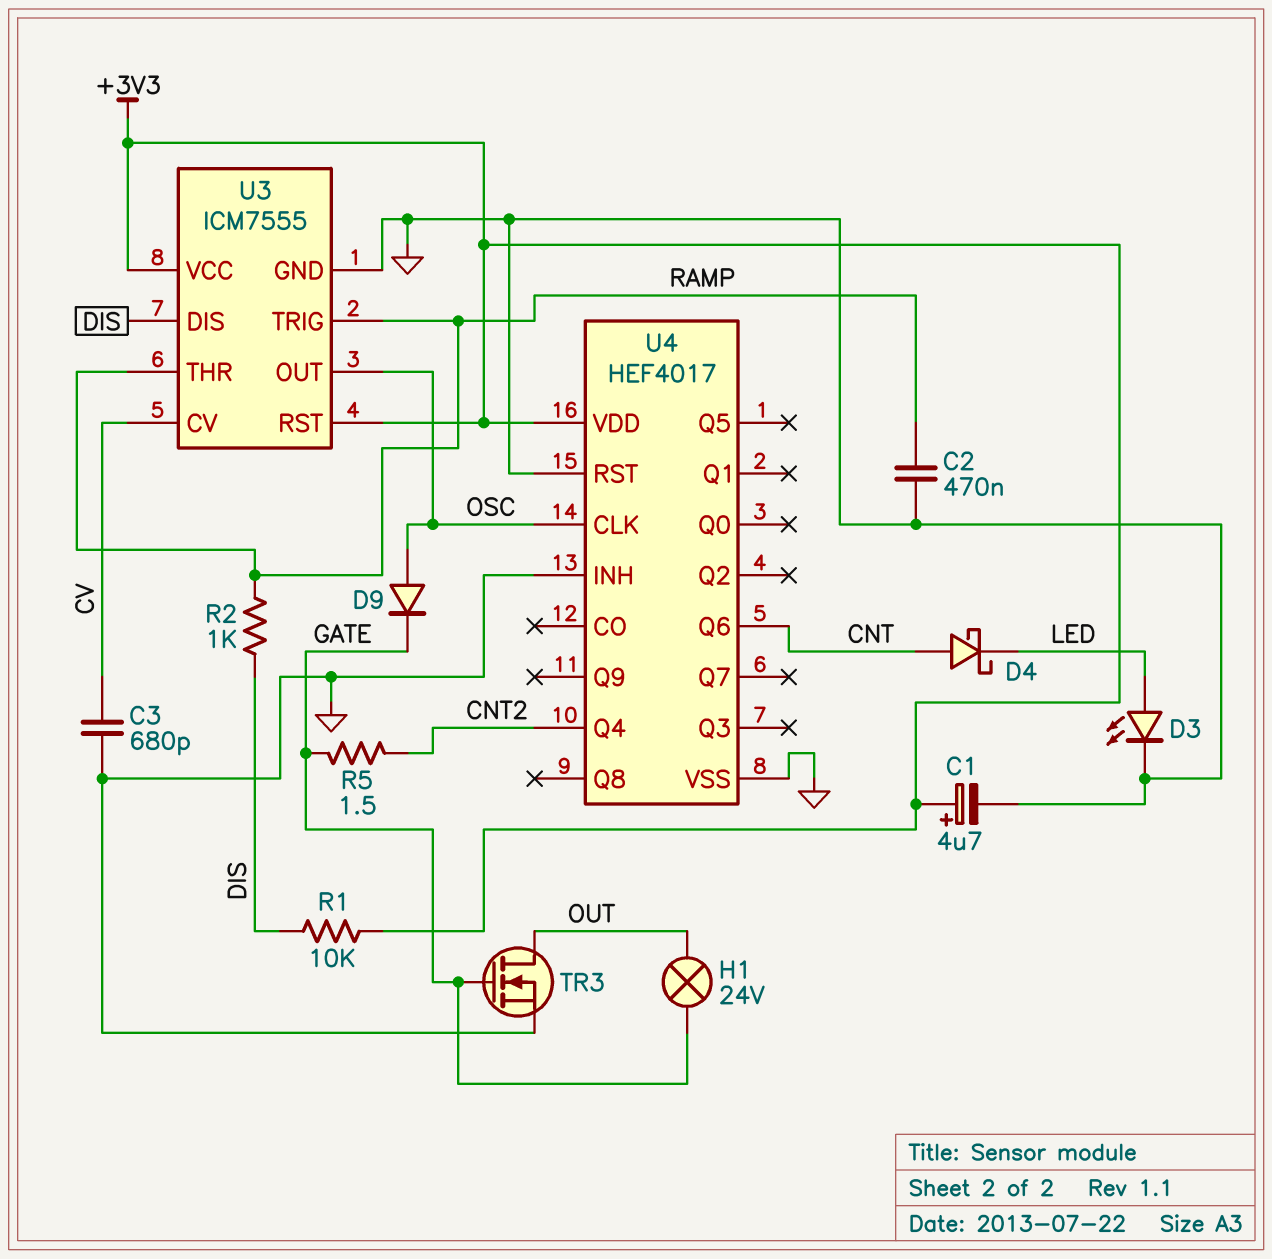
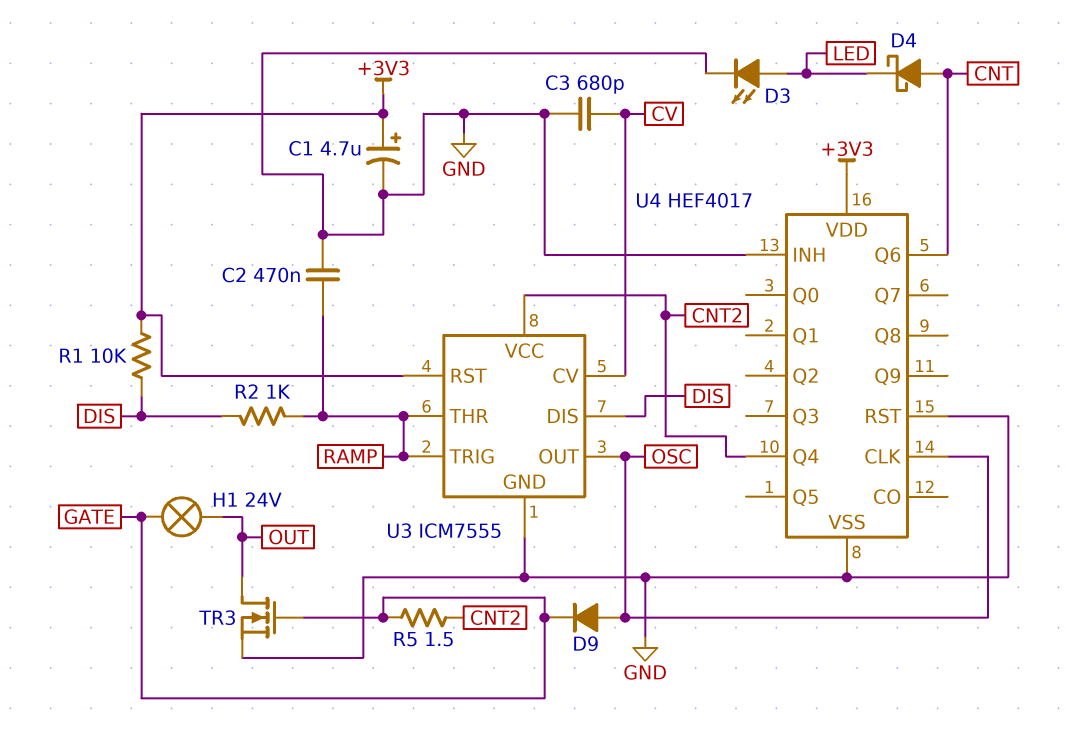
U3 pin VCC: +3V3 -> CNT2

